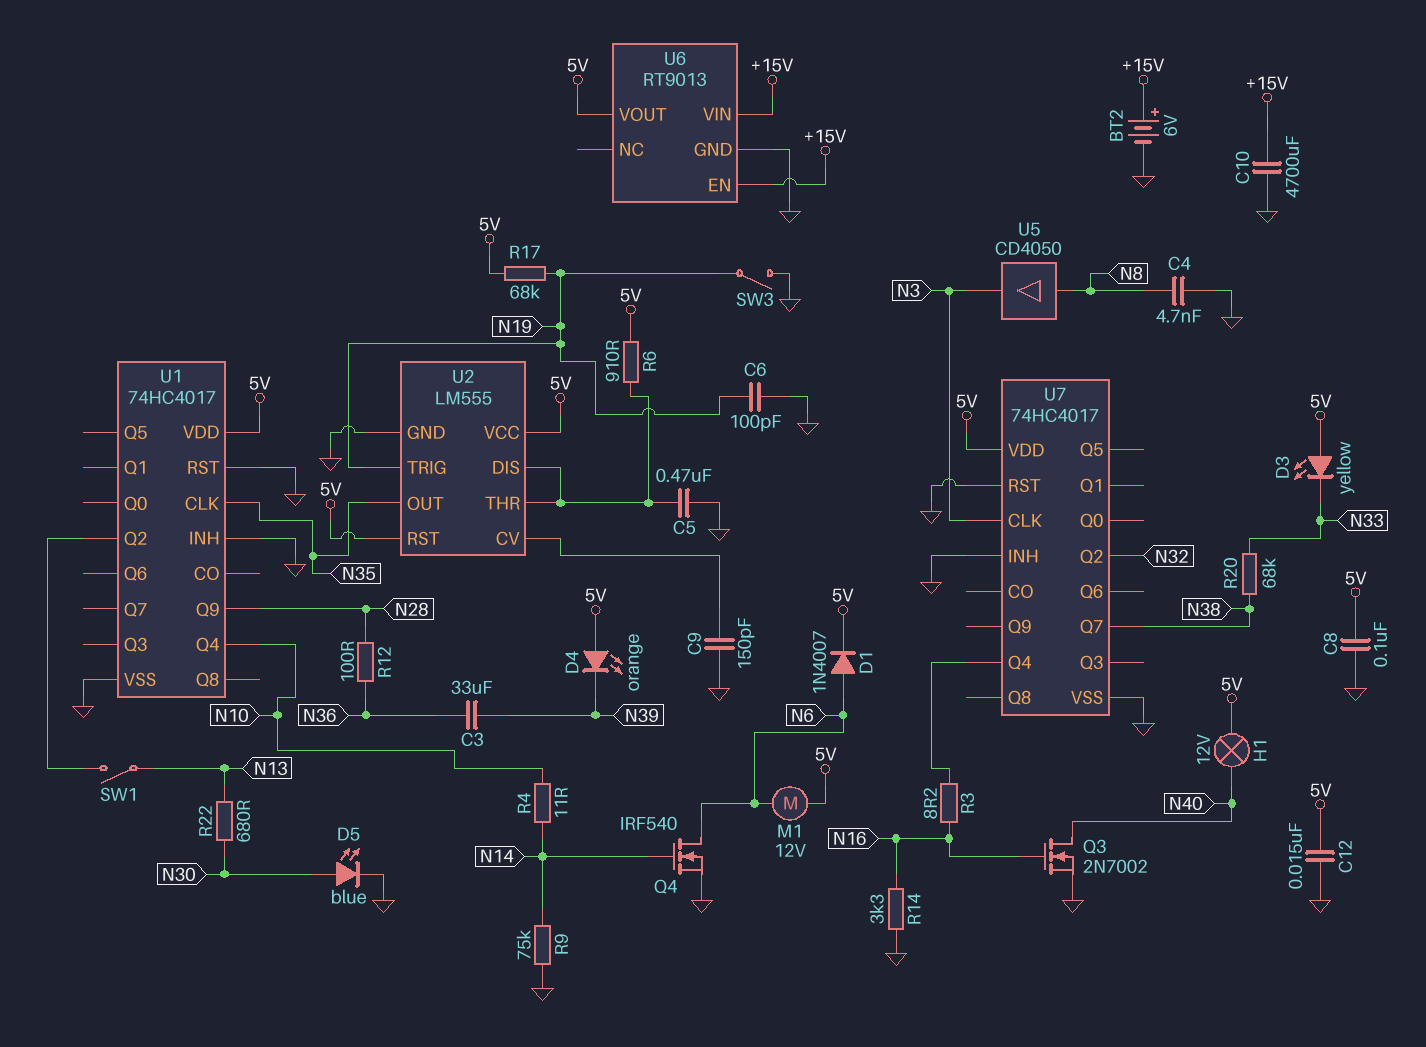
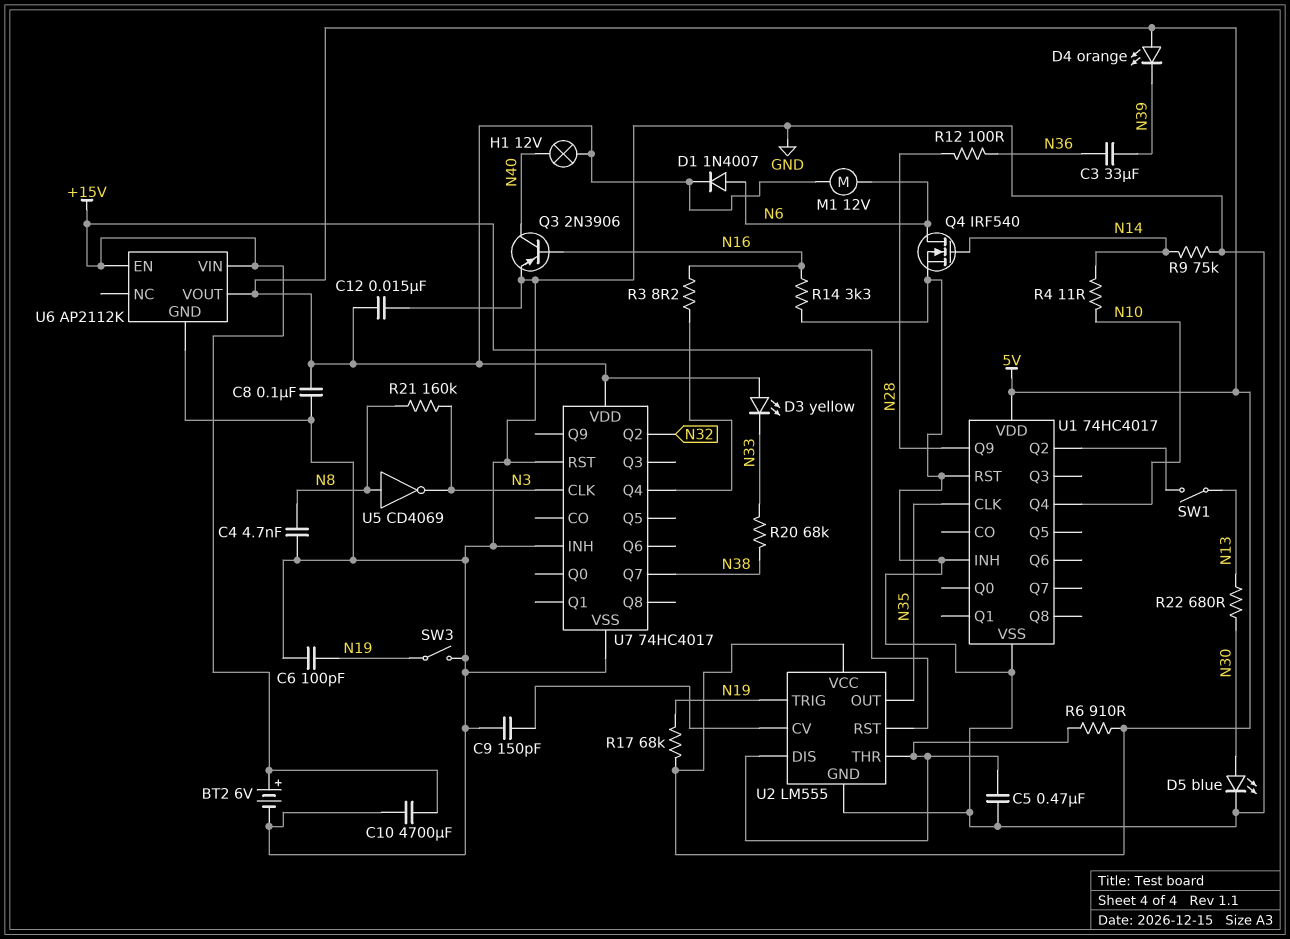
Q3: NMOS 2N7002 (G N16, D N40, S GND) -> PNP 2N3906 (B N16, C N40, E GND)
R21: none -> 160k (N3, N8)
U2 pin RST: 5V -> +15V
U5: buffer CD4050 (in N8, out N3) -> NOT CD4069 (in N8, out N3)
U6: RT9013 -> AP2112K

